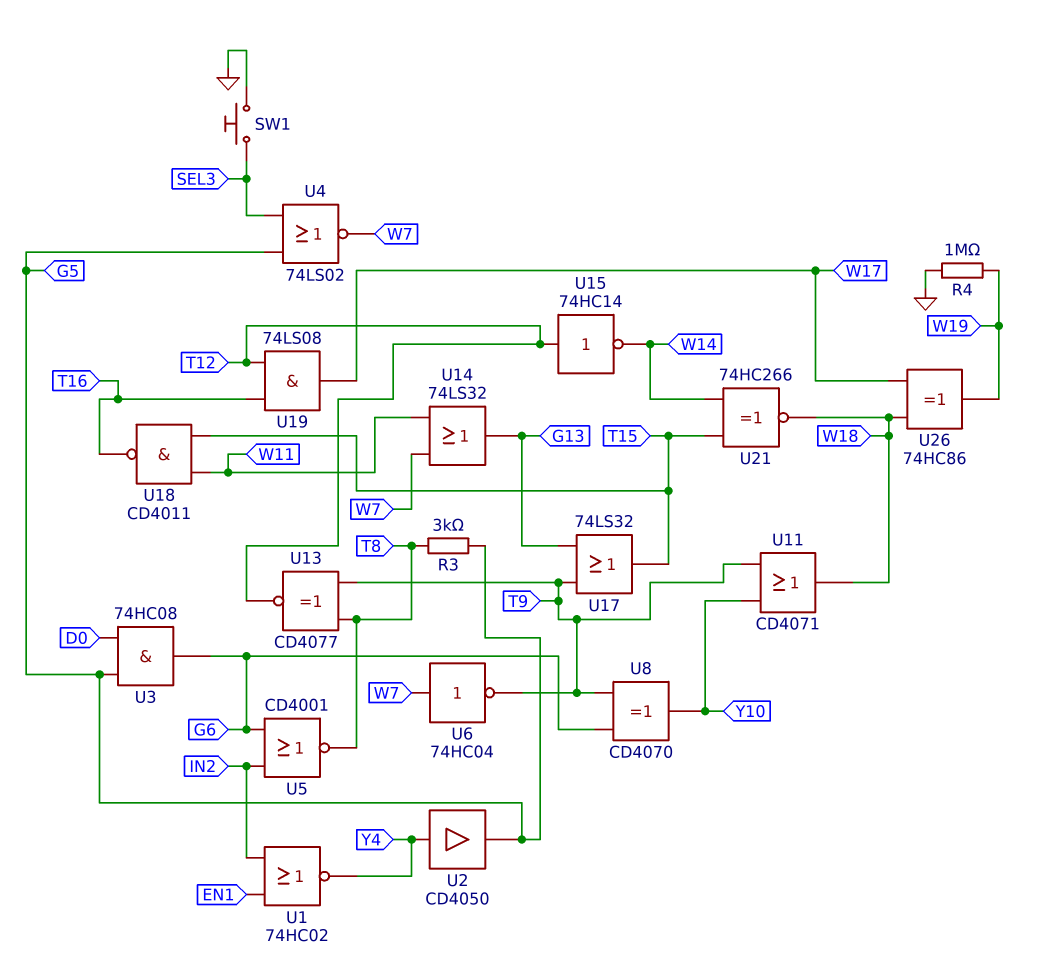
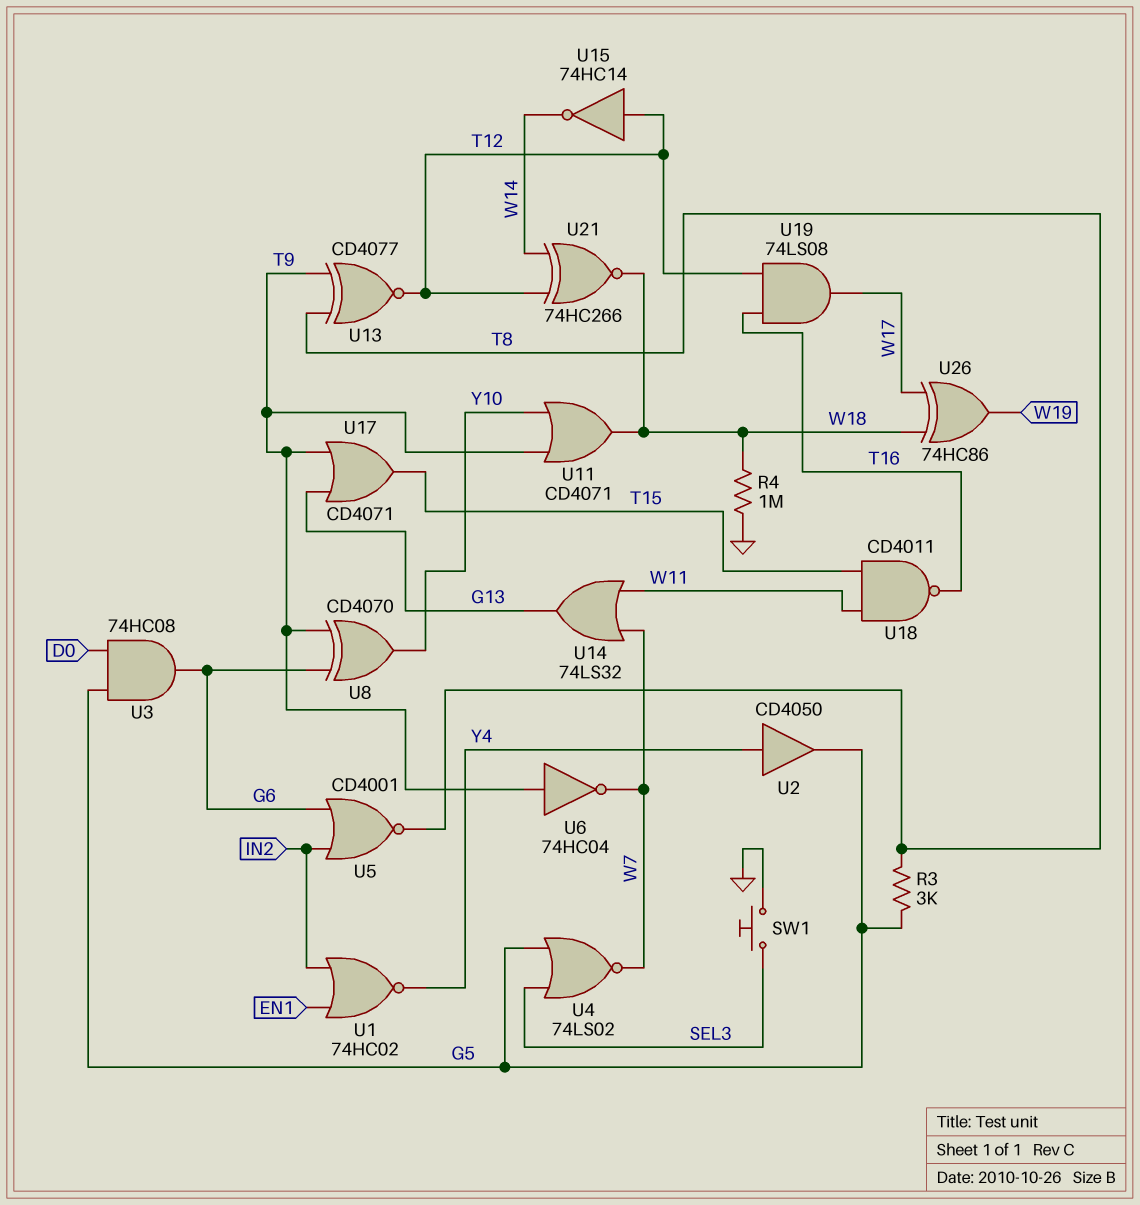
R4: 1M (GND, W19) -> 1M (GND, W18)
U6: NOT 74HC04 (in W7, out T9) -> NOT 74HC04 (in T9, out W7)
U17: OR 74LS32 (in G13, in T9, out T15) -> OR CD4071 (in G13, in T9, out T15)
U21: XNOR 74HC266 (in T15, in W14, out W18) -> XNOR 74HC266 (in T12, in W14, out W18)

